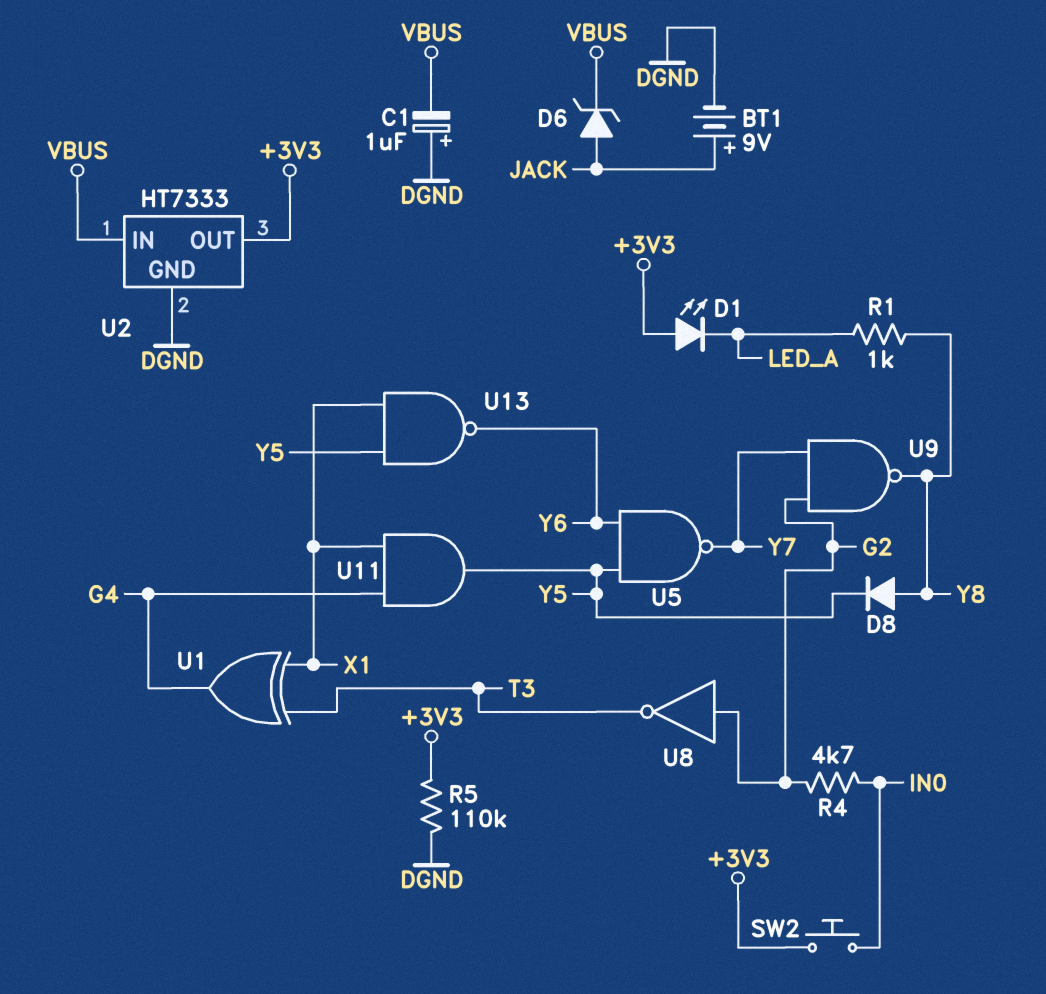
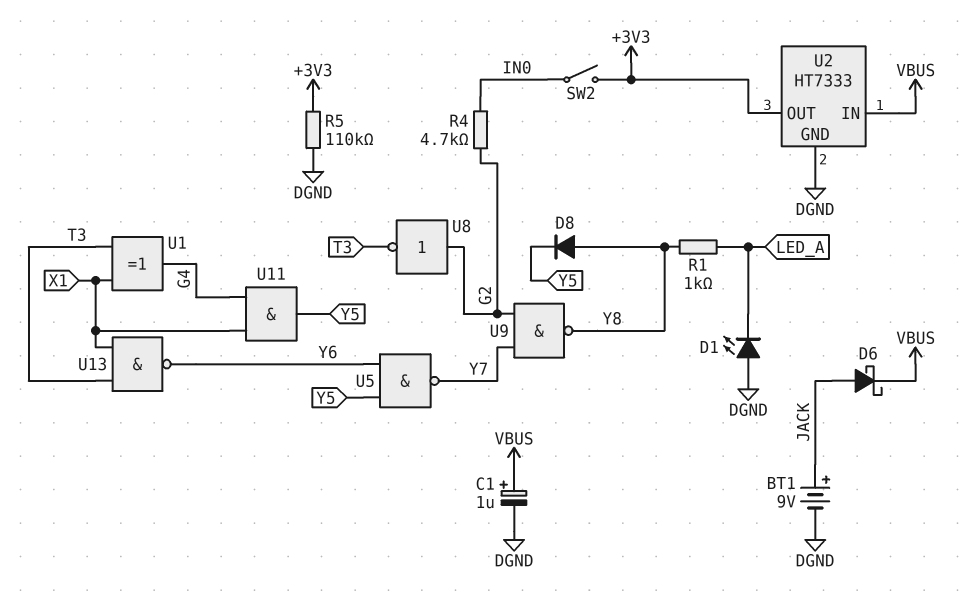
C1: 1uF (plus DGND, minus VBUS) -> 1uF (plus VBUS, minus DGND)
D1: LED (A +3V3, K LED_A) -> LED (A DGND, K LED_A)
D6: zener (A JACK, K VBUS) -> schottky (A JACK, K VBUS)
SW2: button (+3V3, IN0) -> switch (+3V3, IN0)
U13: NAND (in X1, in Y5, out Y6) -> NAND (in T3, in X1, out Y6)

